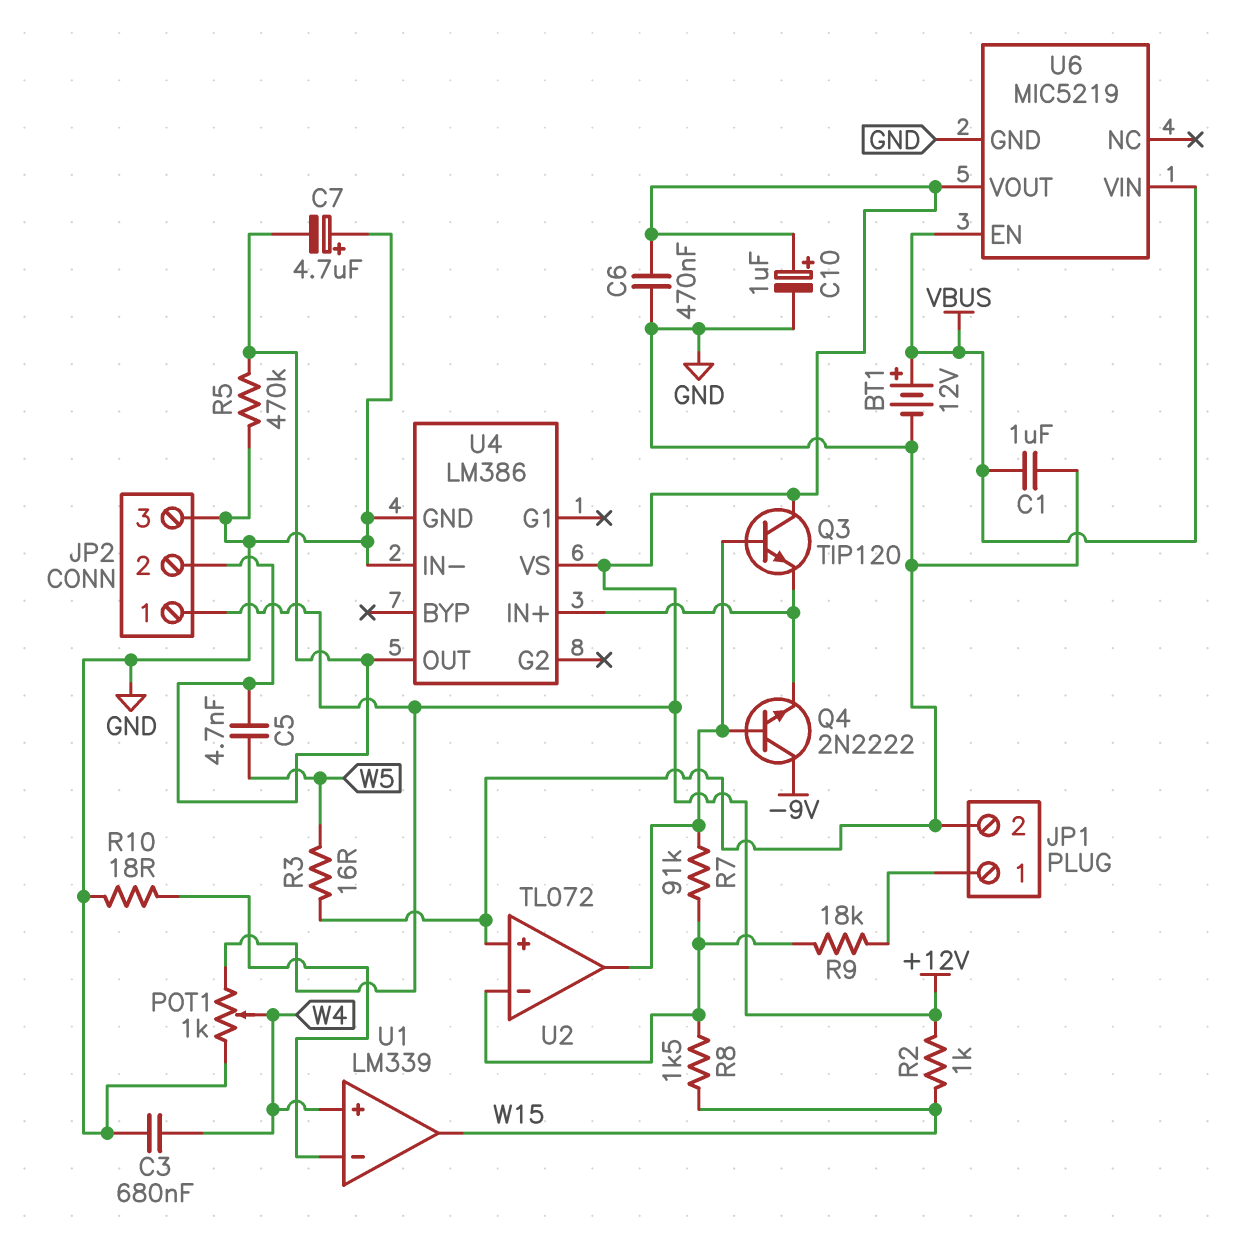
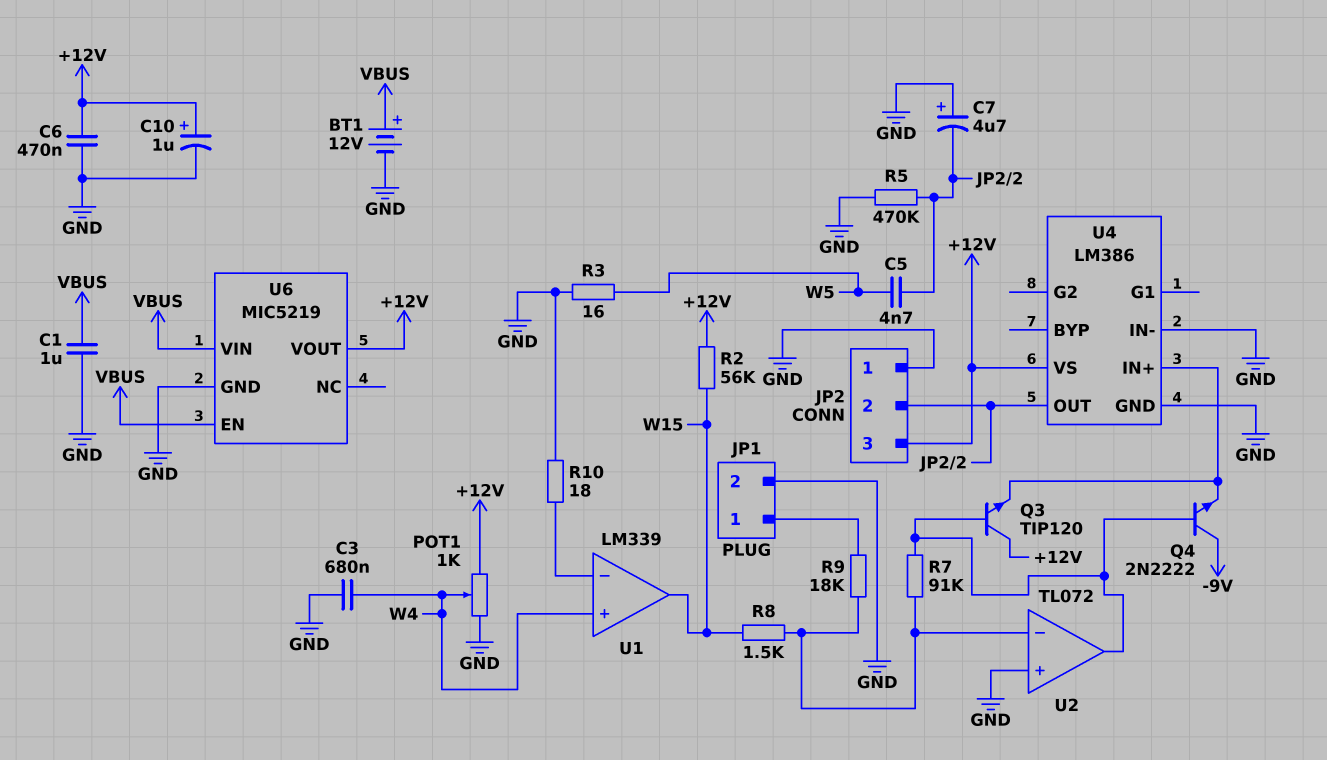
JP2 pin 1: +12V -> GND
JP2 pin 3: GND -> +12V
R2: 1k (+12V, W15) -> 56k (+12V, W15)

